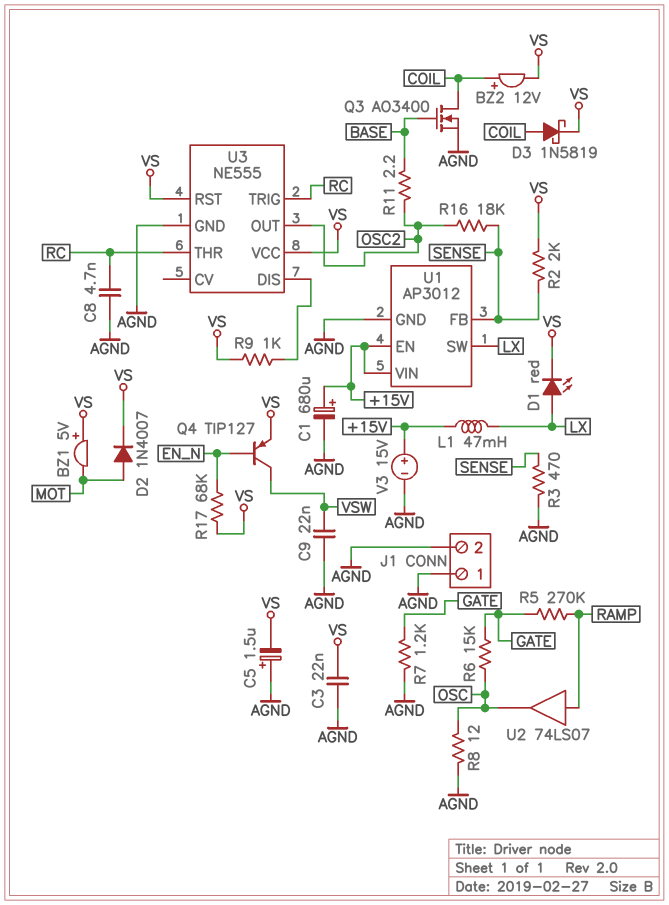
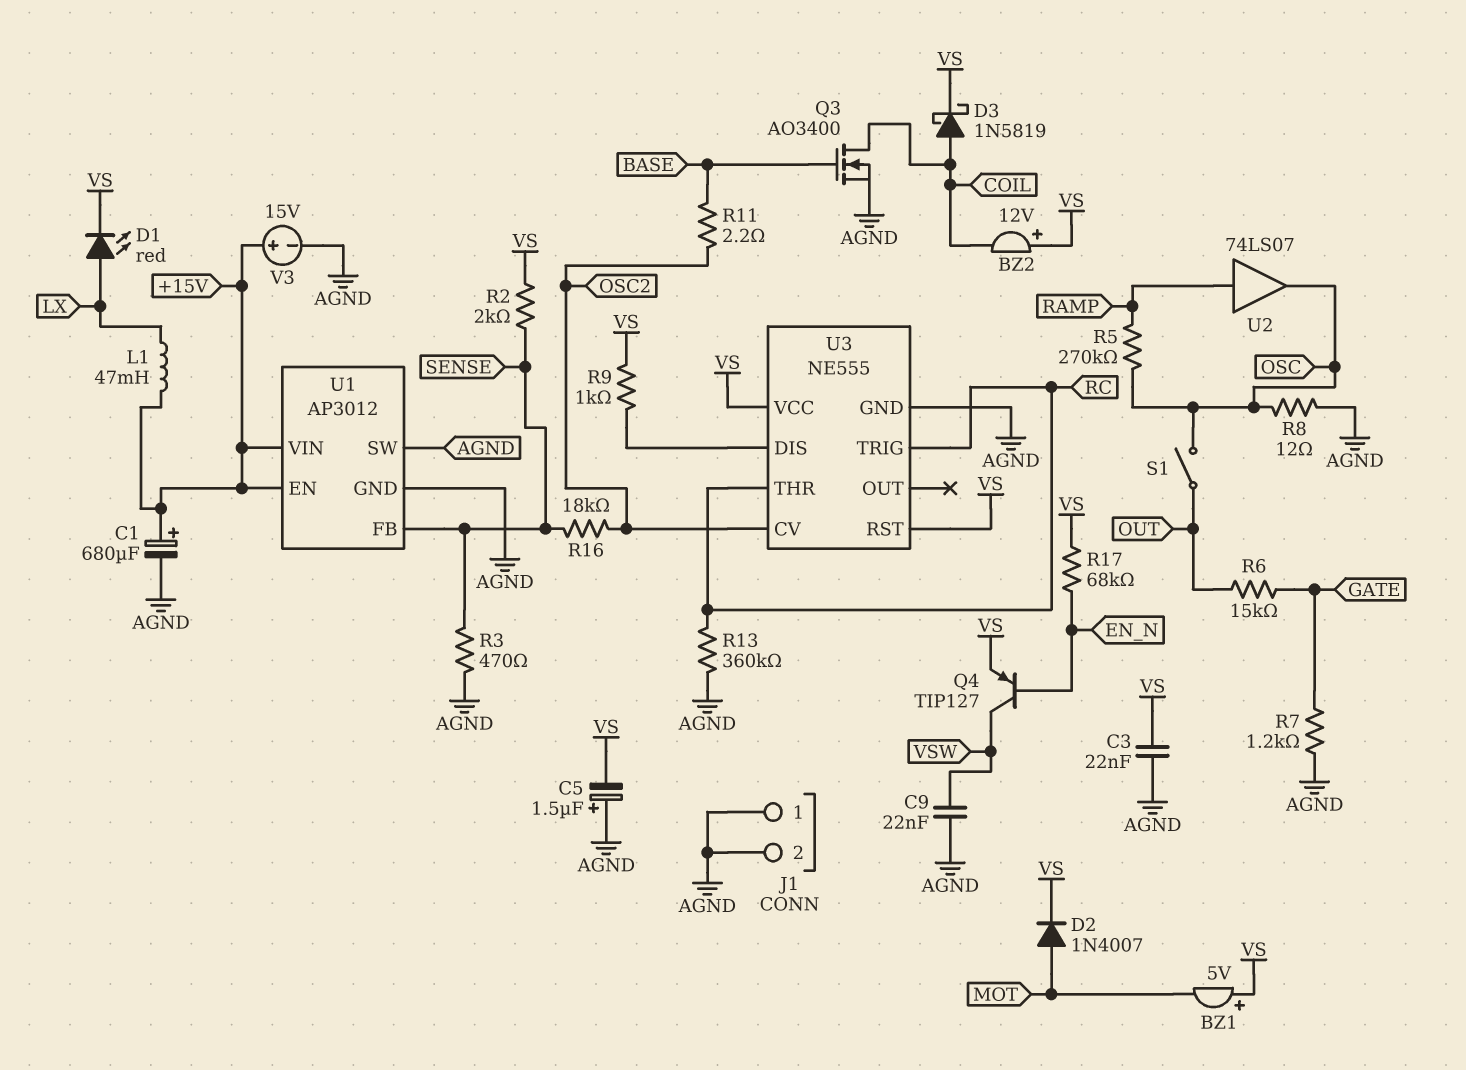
BZ2: buzzer 12V (plus COIL, minus VS) -> buzzer 12V (plus VS, minus COIL)
C8: 4.7nF (AGND, RC) -> none
R5: 270k (GATE, RAMP) -> 270k (OSC, RAMP)
R6: 15k (GATE, OSC) -> 15k (GATE, OUT)
R13: none -> 360k (AGND, RC)
S1: none -> switch (OSC, OUT)
U1 pin SW: LX -> AGND
U3 pin CV: none -> OSC2
U3 pin OUT: OSC2 -> none

